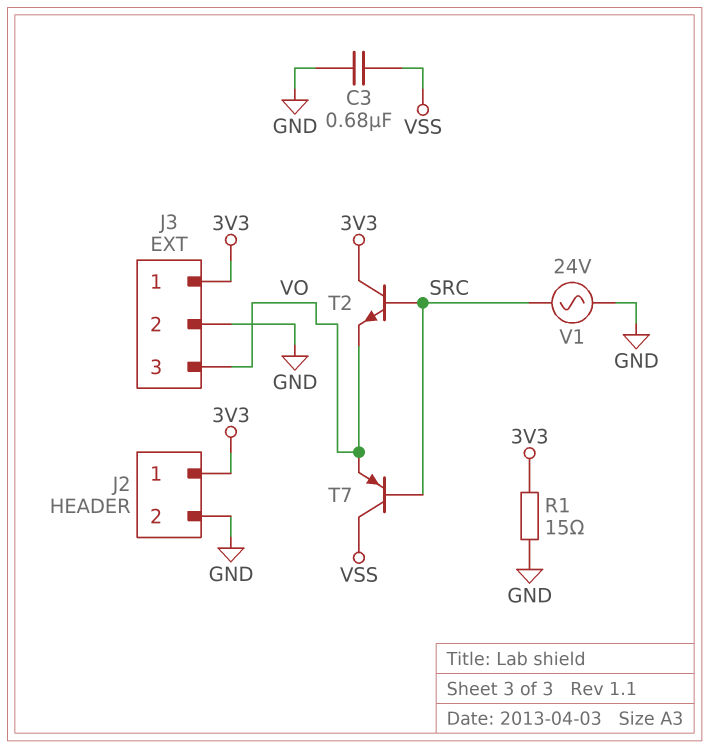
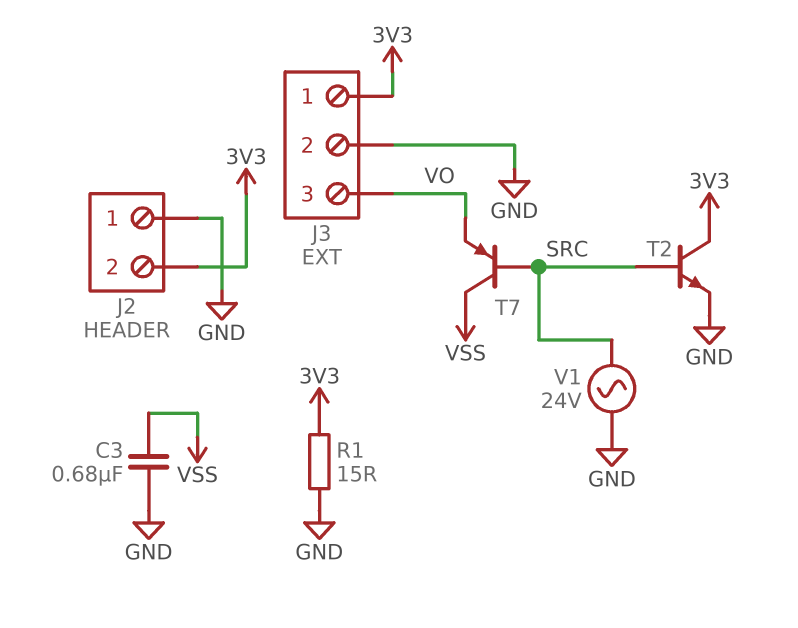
J2 pin 1: 3V3 -> GND
J2 pin 2: GND -> 3V3
T2: NPN (B SRC, C 3V3, E VO) -> NPN (B SRC, C 3V3, E GND)

